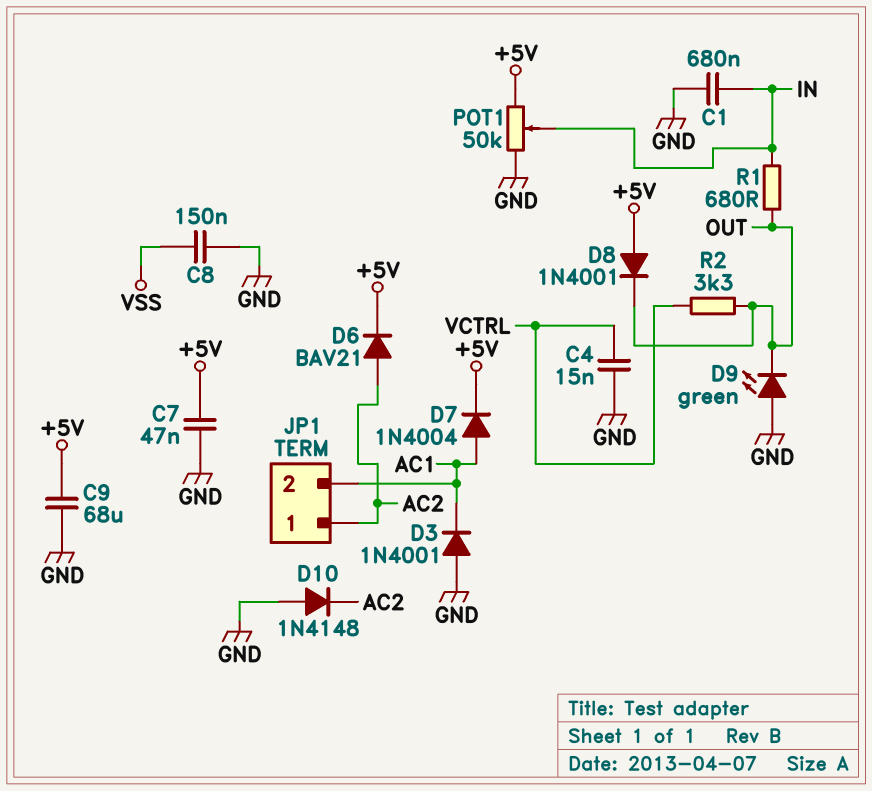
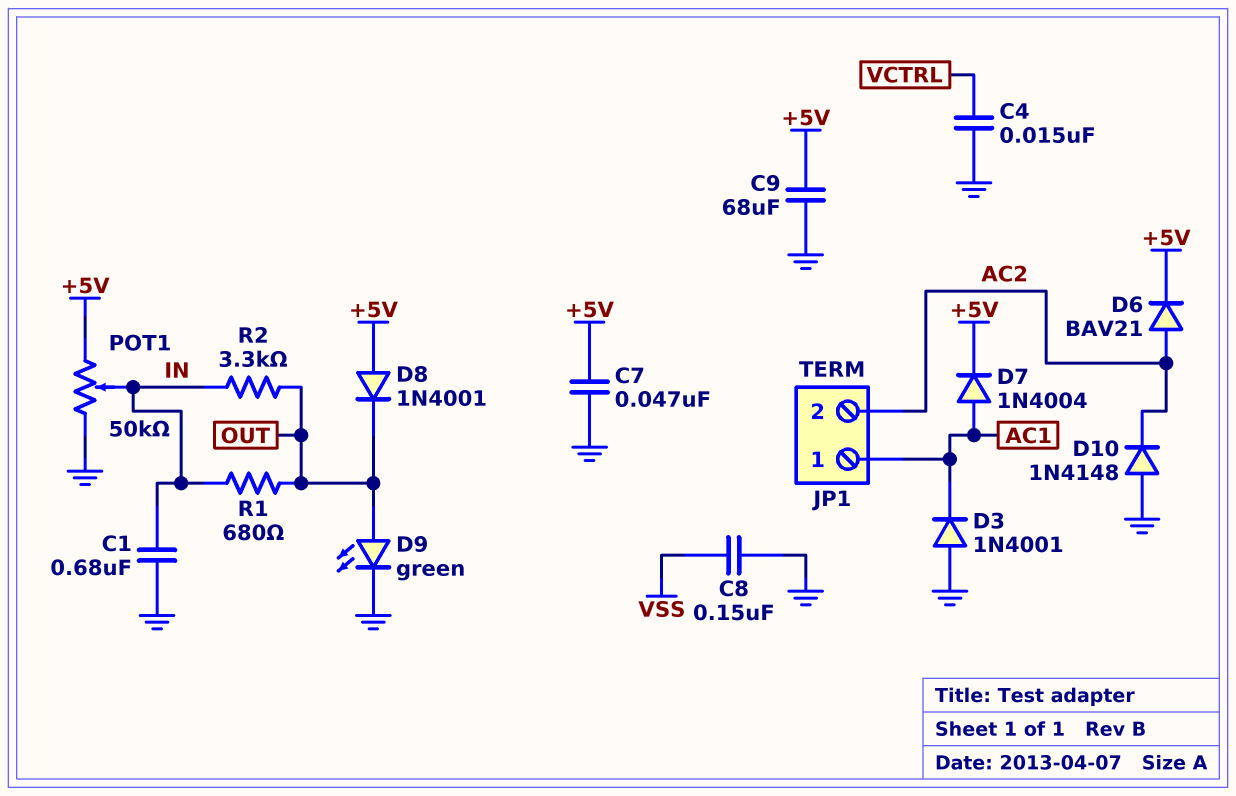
D9: LED green (A GND, K OUT) -> LED green (A OUT, K GND)
JP1 pin 1: AC2 -> AC1
JP1 pin 2: AC1 -> AC2
R2: 3.3k (OUT, VCTRL) -> 3.3k (IN, OUT)

